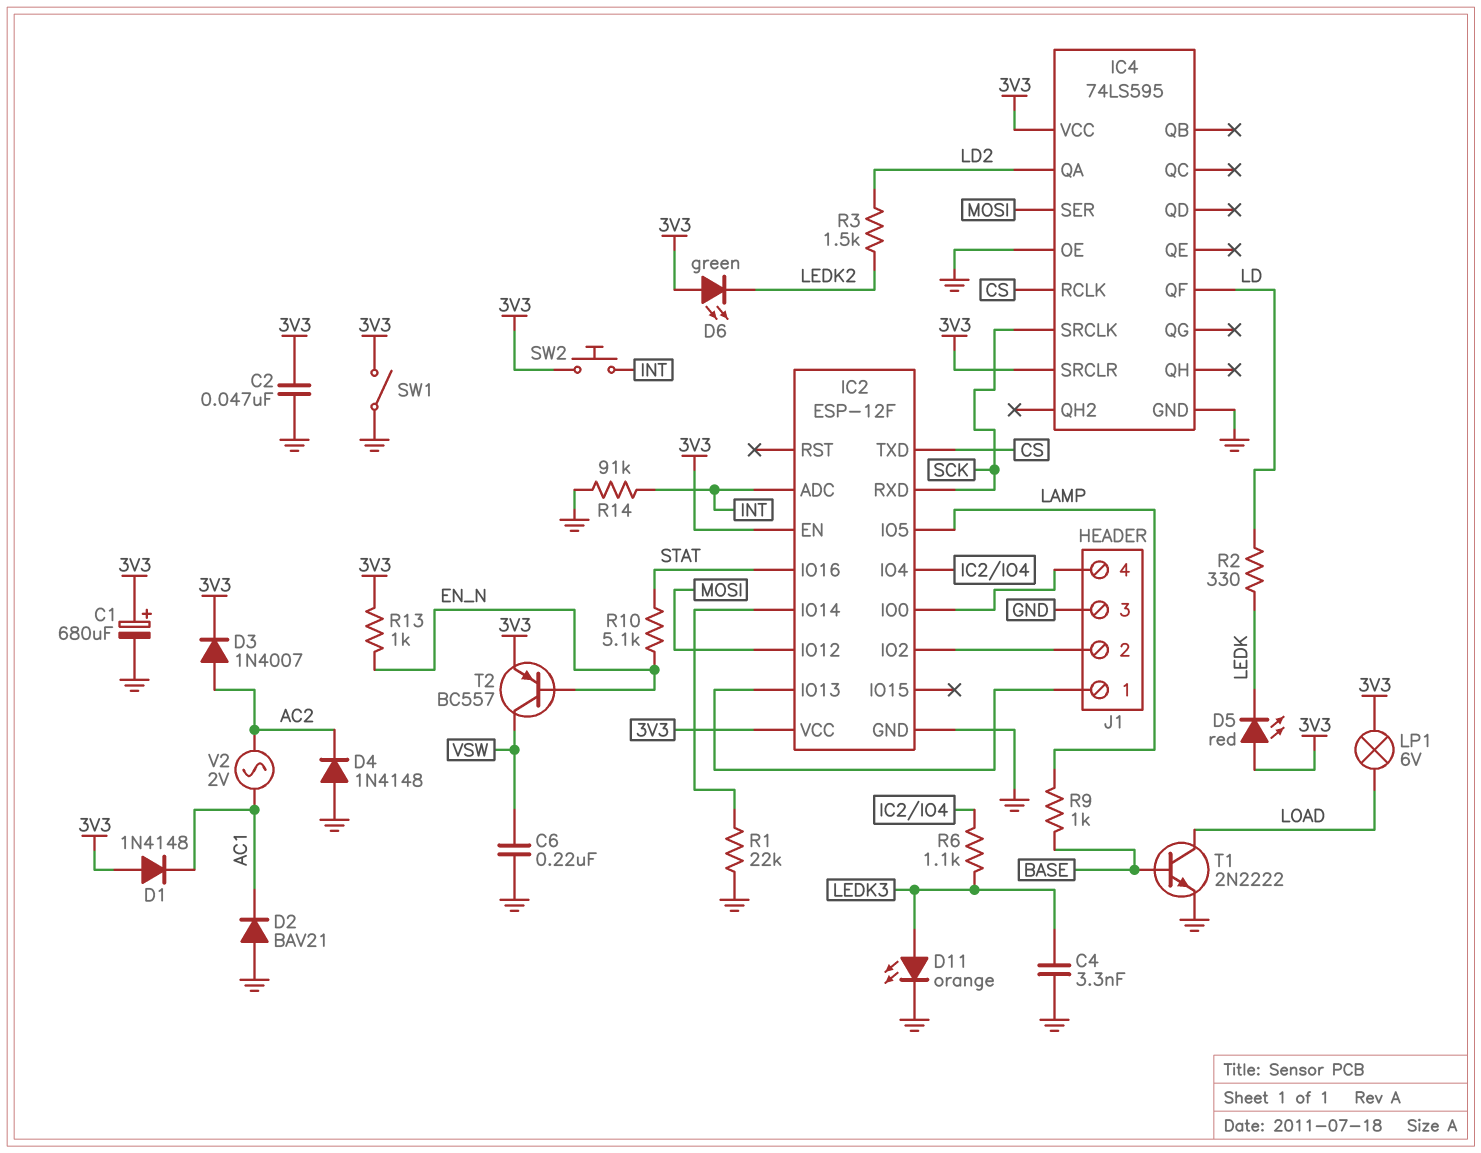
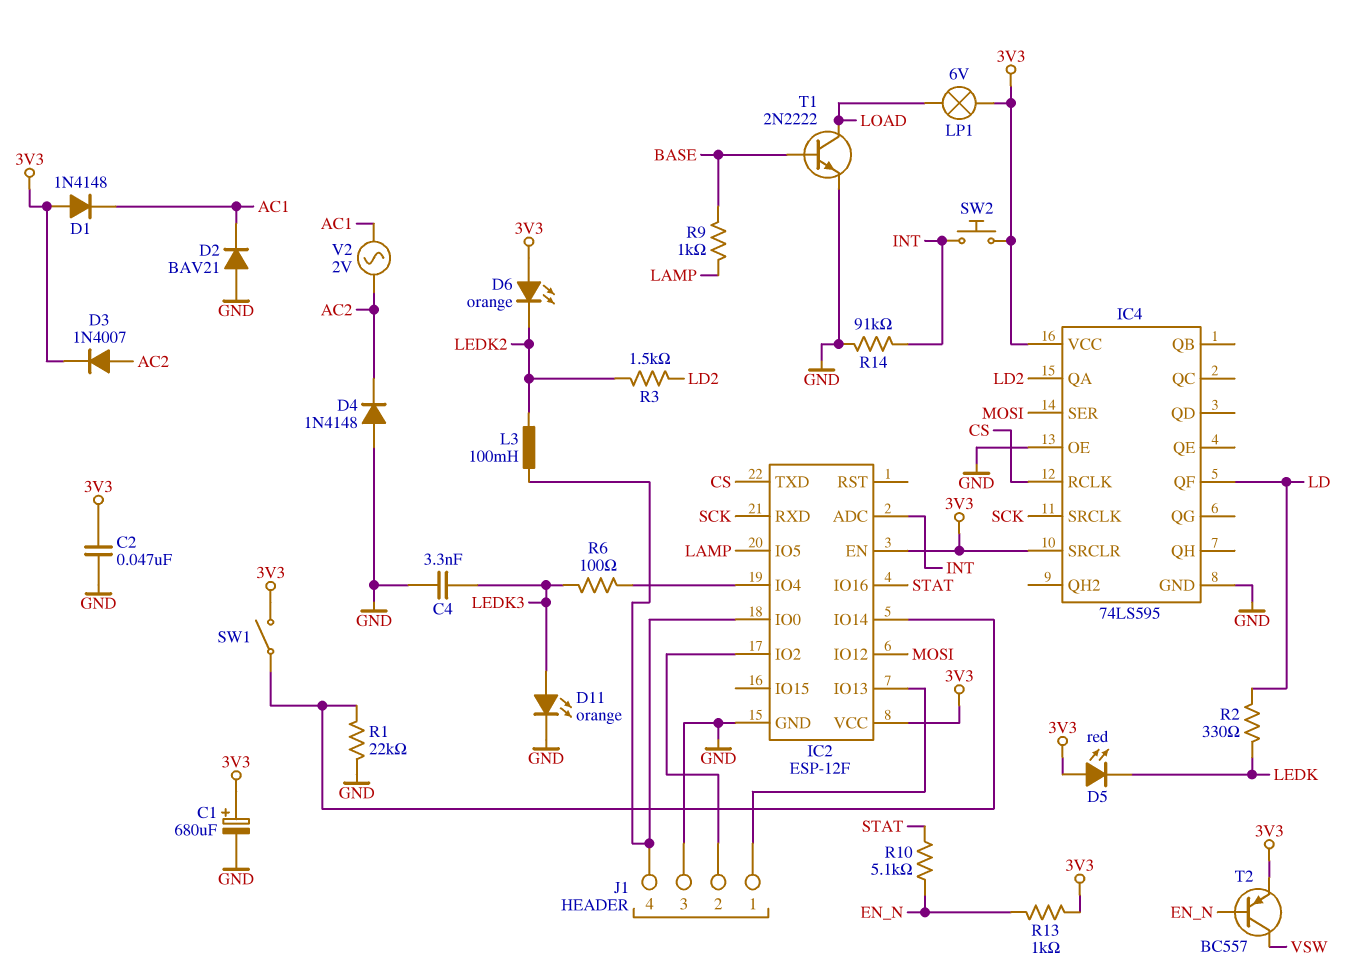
C6: 220nF (GND, VSW) -> none
D6: LED green (A 3V3, K LEDK2) -> LED orange (A 3V3, K LEDK2)
L3: none -> 100mH (IC2/IO0, LEDK2)
R6: 1.1k (IC2/IO4, LEDK3) -> 100 (IC2/IO4, LEDK3)
SW1: switch (3V3, GND) -> switch (3V3, IC2/IO14)

